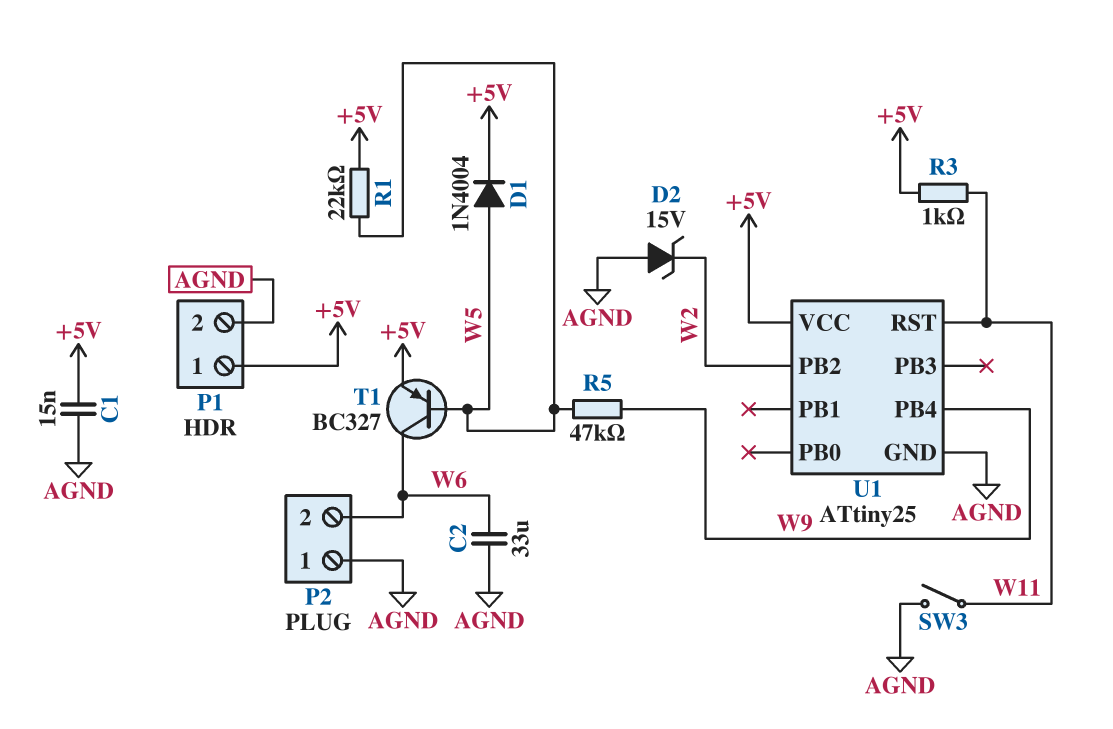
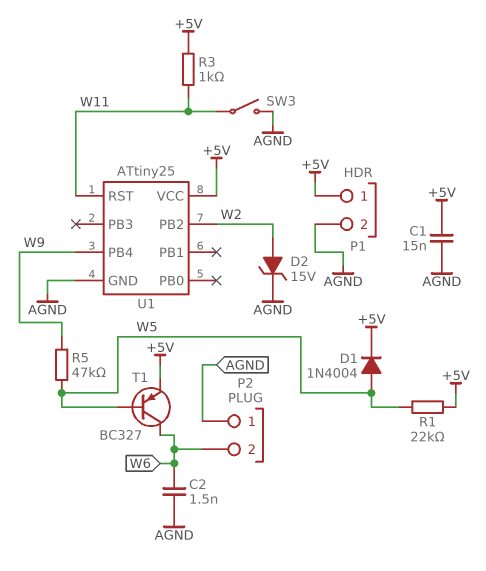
C2: 33uF (AGND, W6) -> 1.5nF (AGND, W6)
D2: zener 15V (A AGND, K W2) -> zener 15V (A W2, K AGND)

